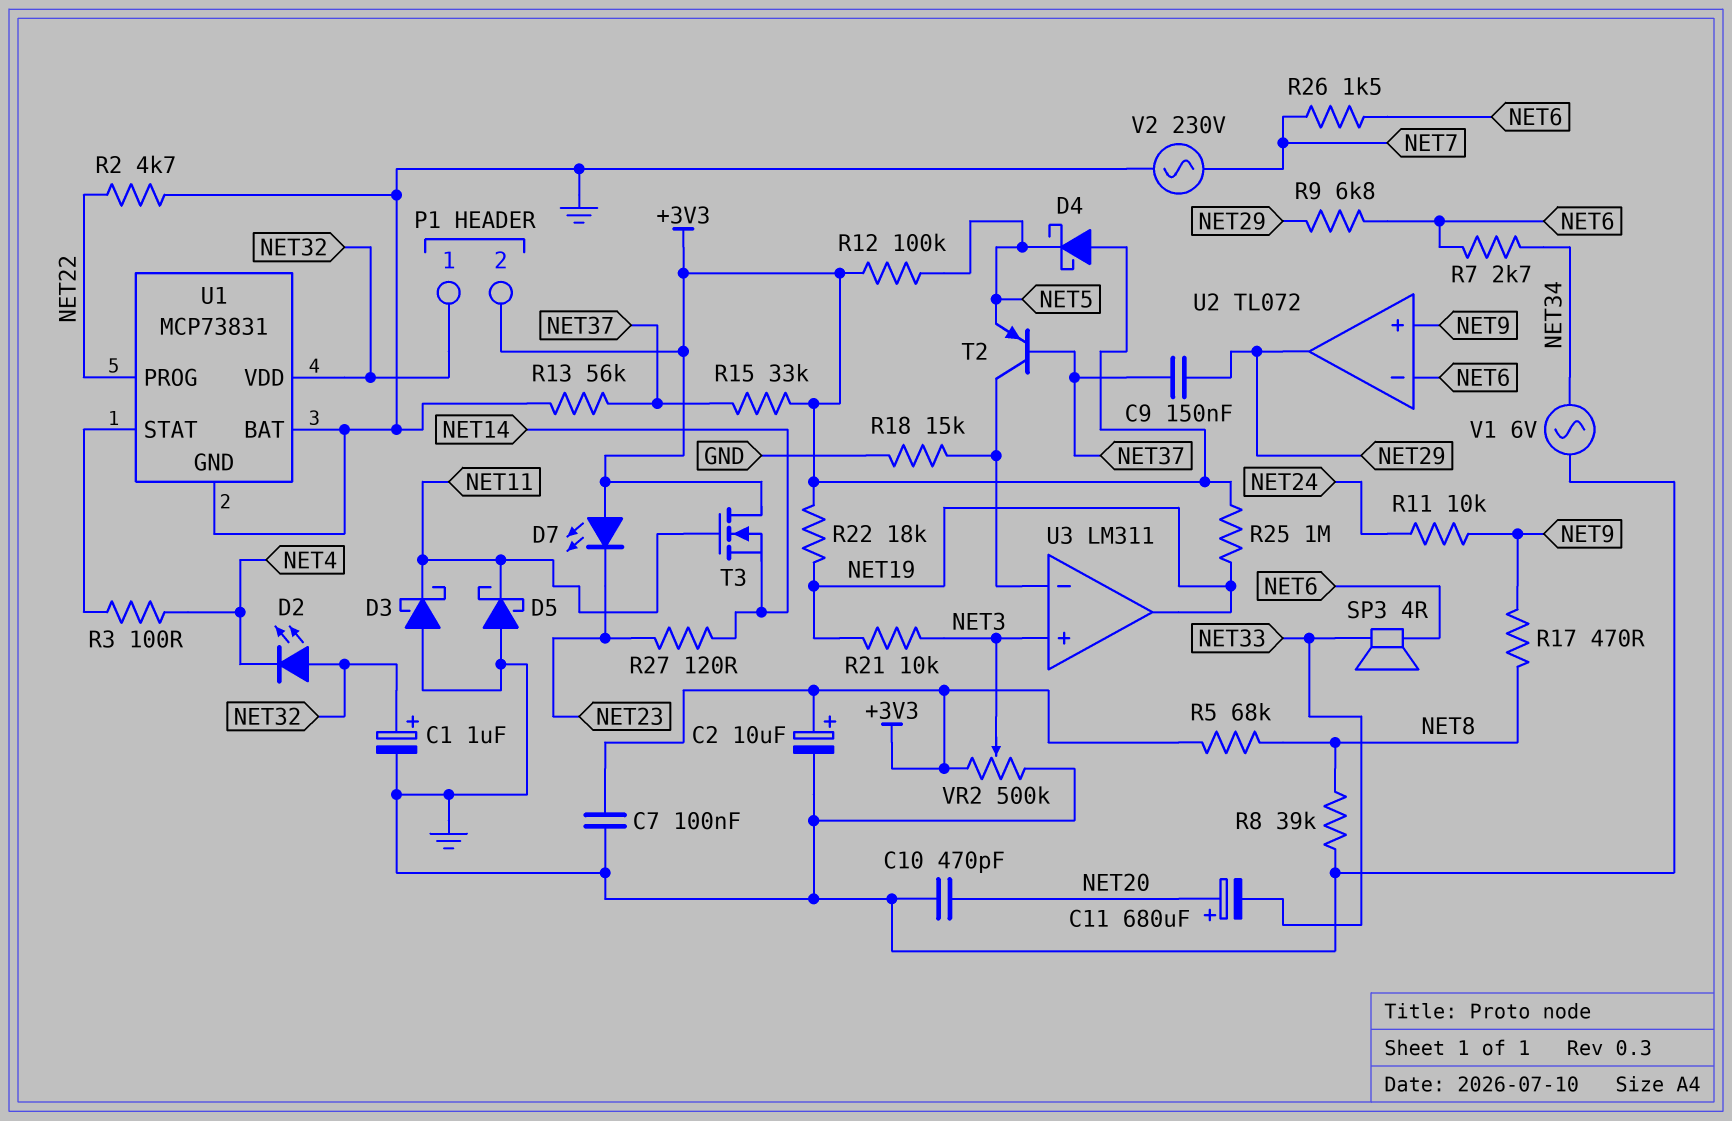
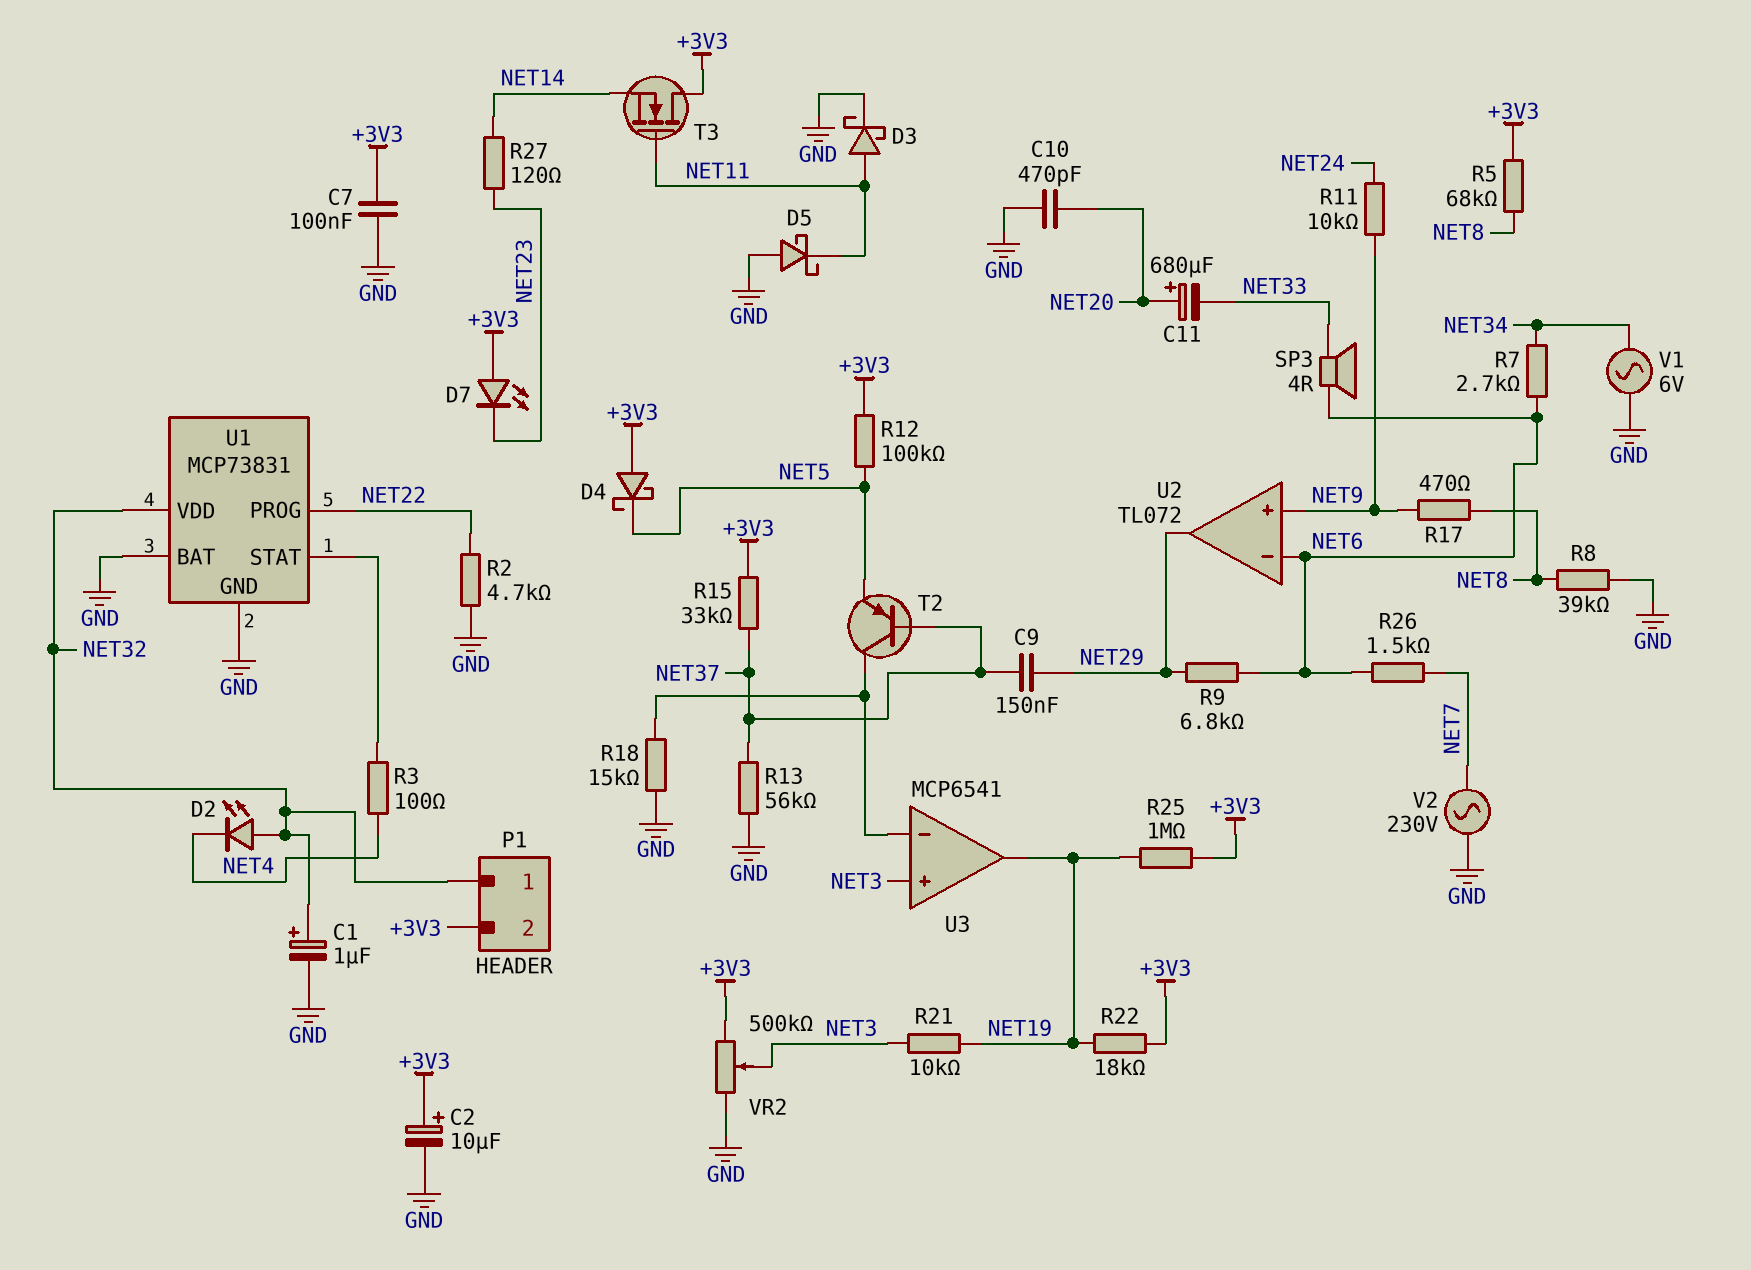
D3: schottky (A GND, K NET11) -> schottky (A NET11, K GND)
U3: LM311 -> MCP6541

